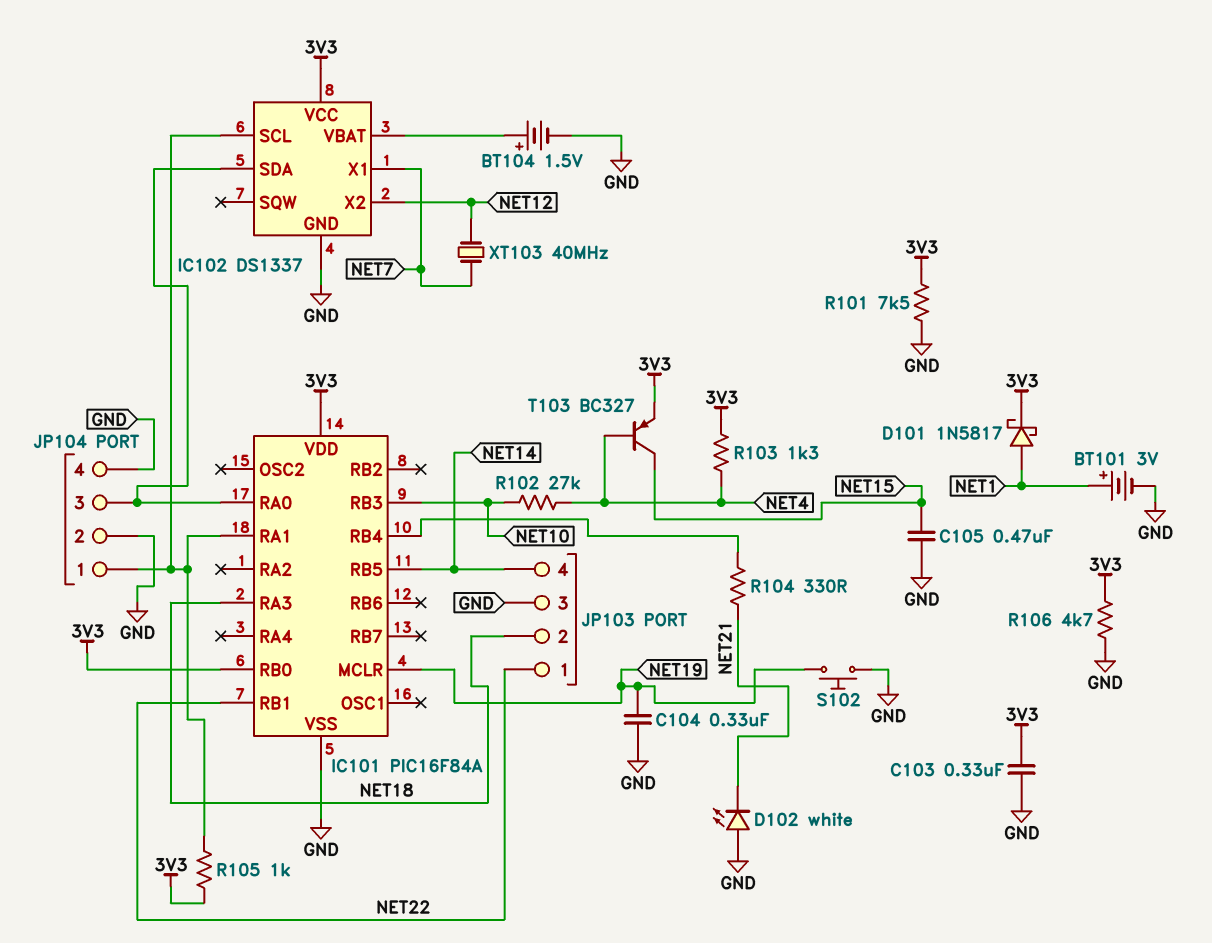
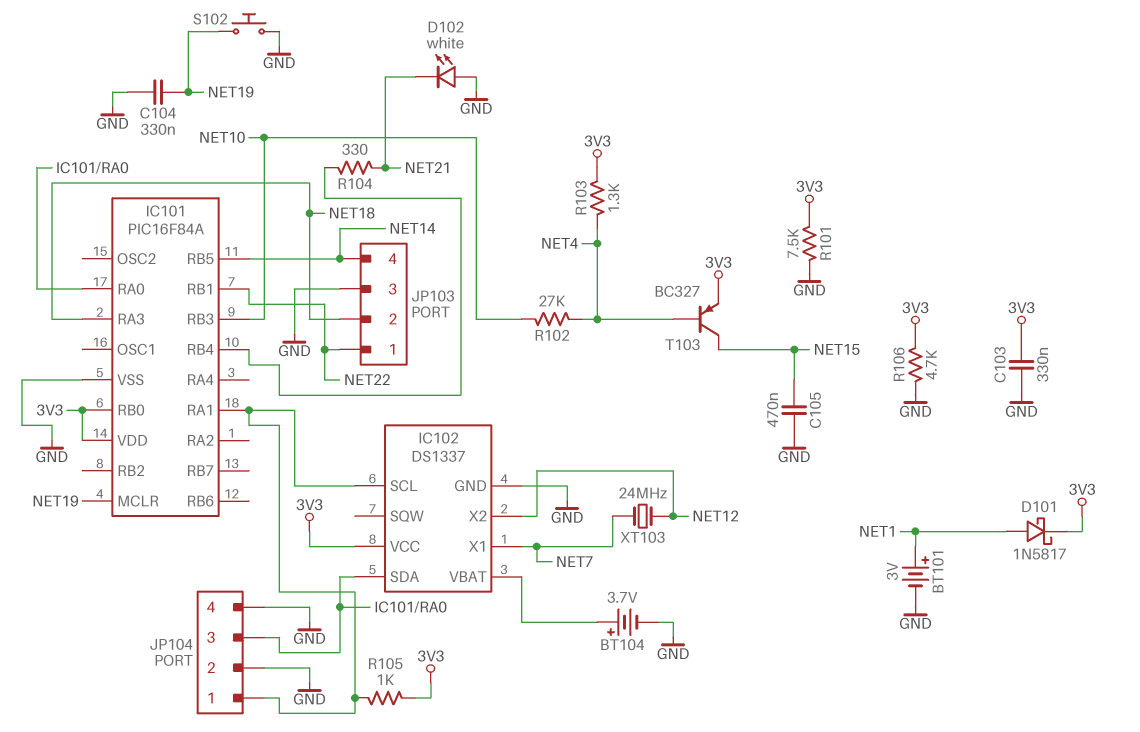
BT104: 1.5V (plus IC102/VBAT, minus GND) -> 3.7V (plus IC102/VBAT, minus GND)
XT103: 40MHz (NET7, NET12) -> 24MHz (NET7, NET12)

